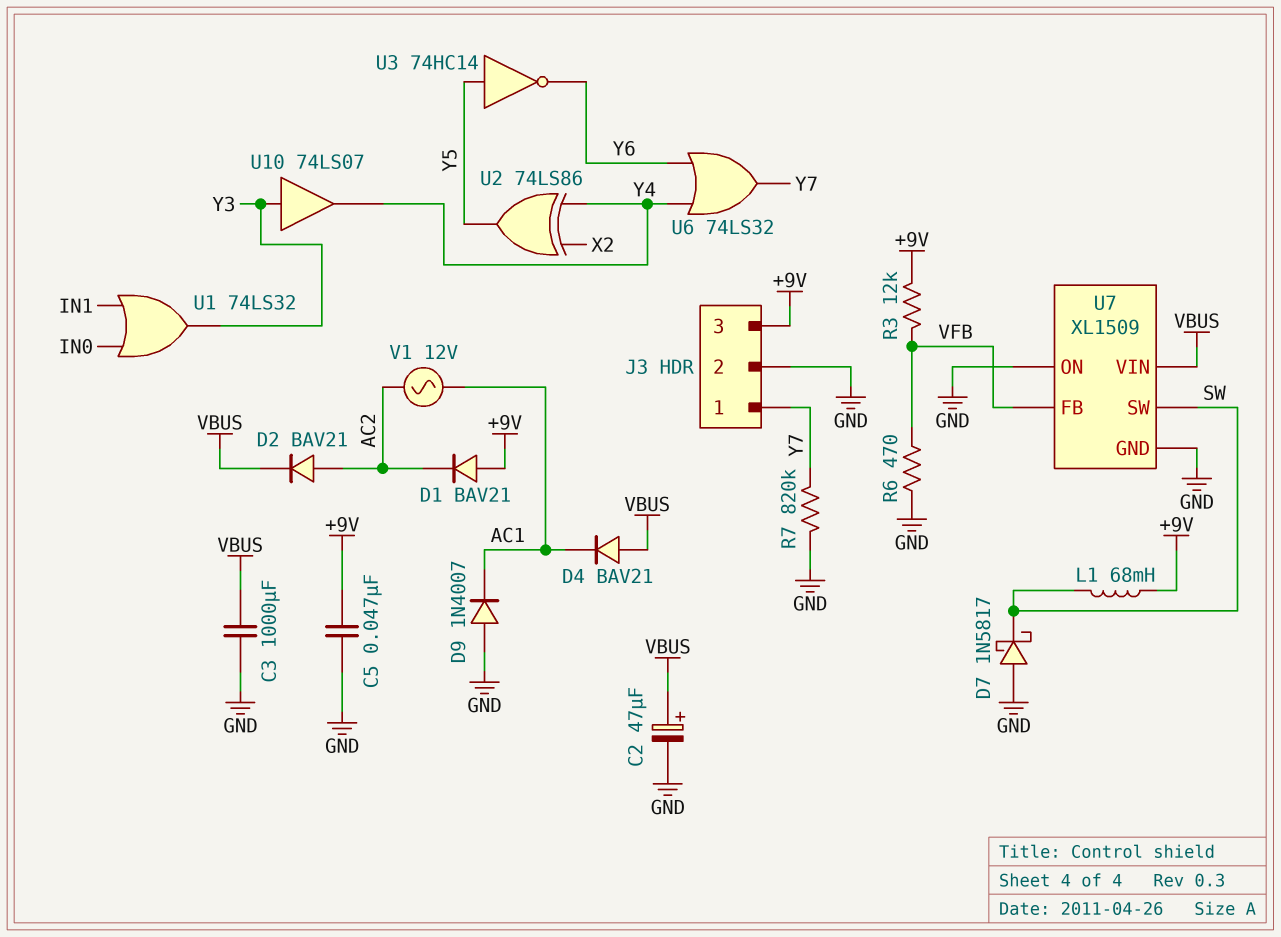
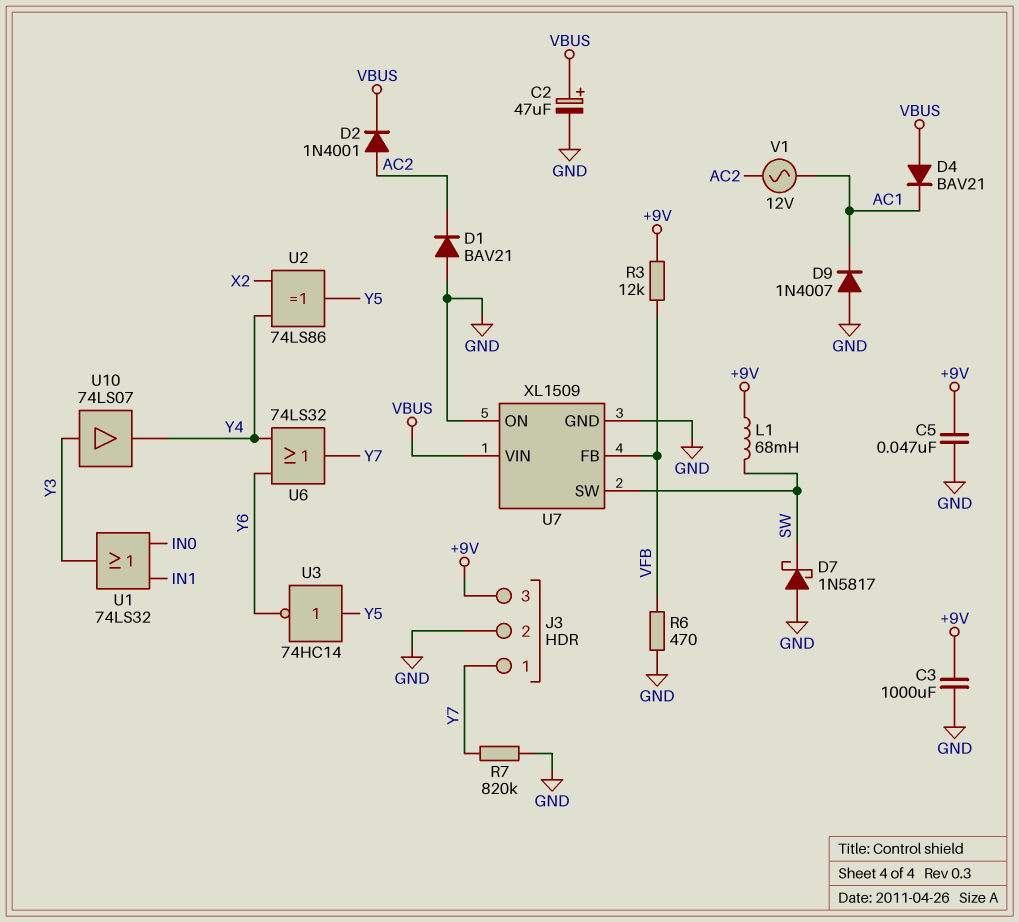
C3: 1000uF (GND, VBUS) -> 1000uF (+9V, GND)
D1: diode BAV21 (A +9V, K AC2) -> diode BAV21 (A GND, K AC2)
D2: diode BAV21 (A AC2, K VBUS) -> diode 1N4001 (A AC2, K VBUS)

